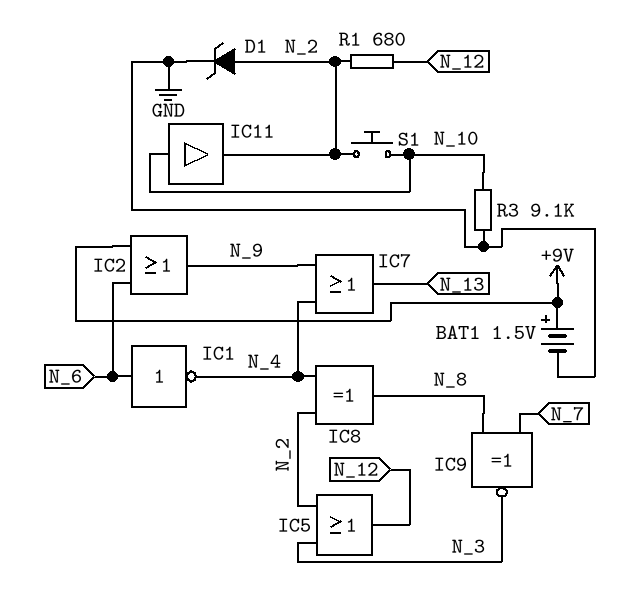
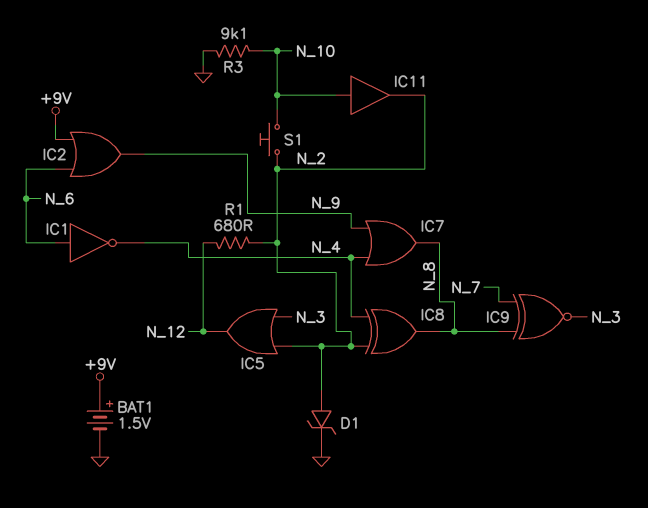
IC7: OR (in N_4, in N_9, out N_13) -> OR (in N_4, in N_9, out N_8)

